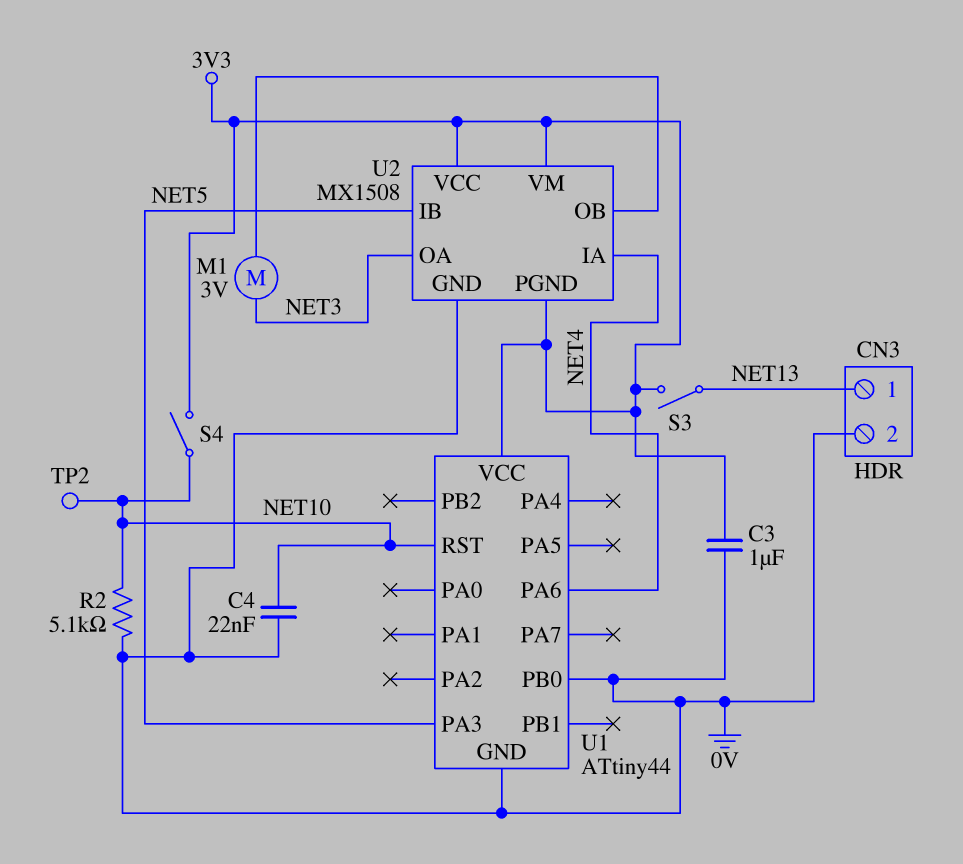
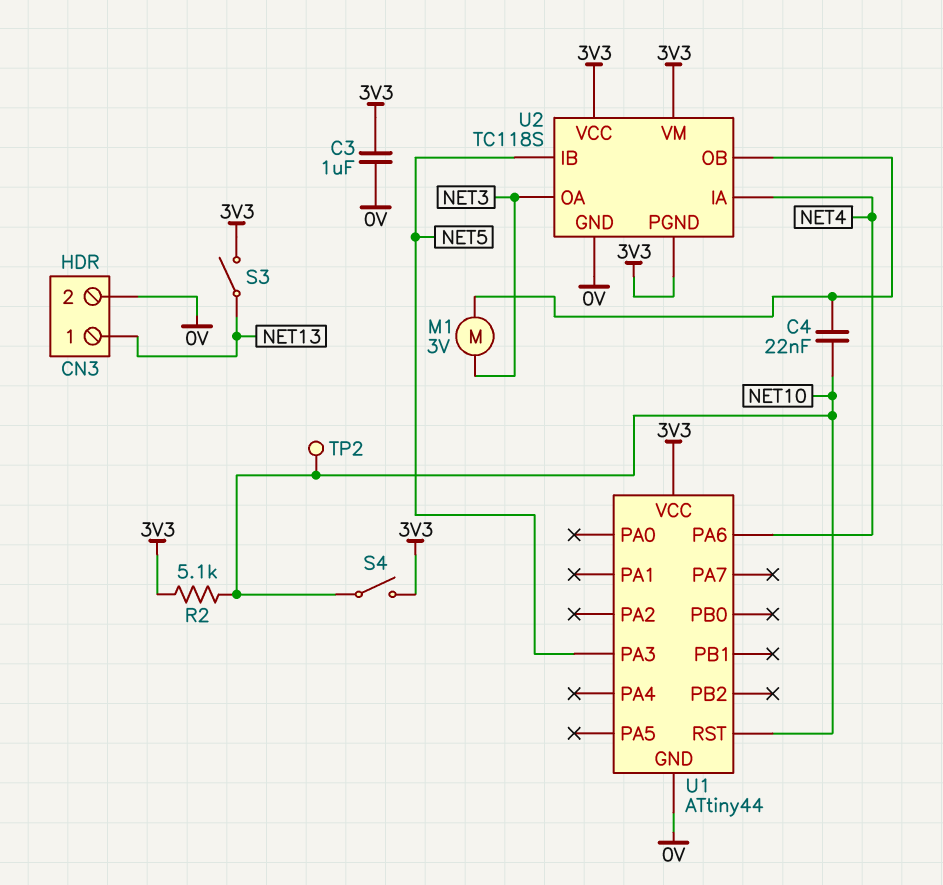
C4: 22nF (0V, NET10) -> 22nF (NET10, U2/OB)
R2: 5.1k (0V, NET10) -> 5.1k (3V3, NET10)
U1 pin PB0: 0V -> none
U2: MX1508 -> TC118S

